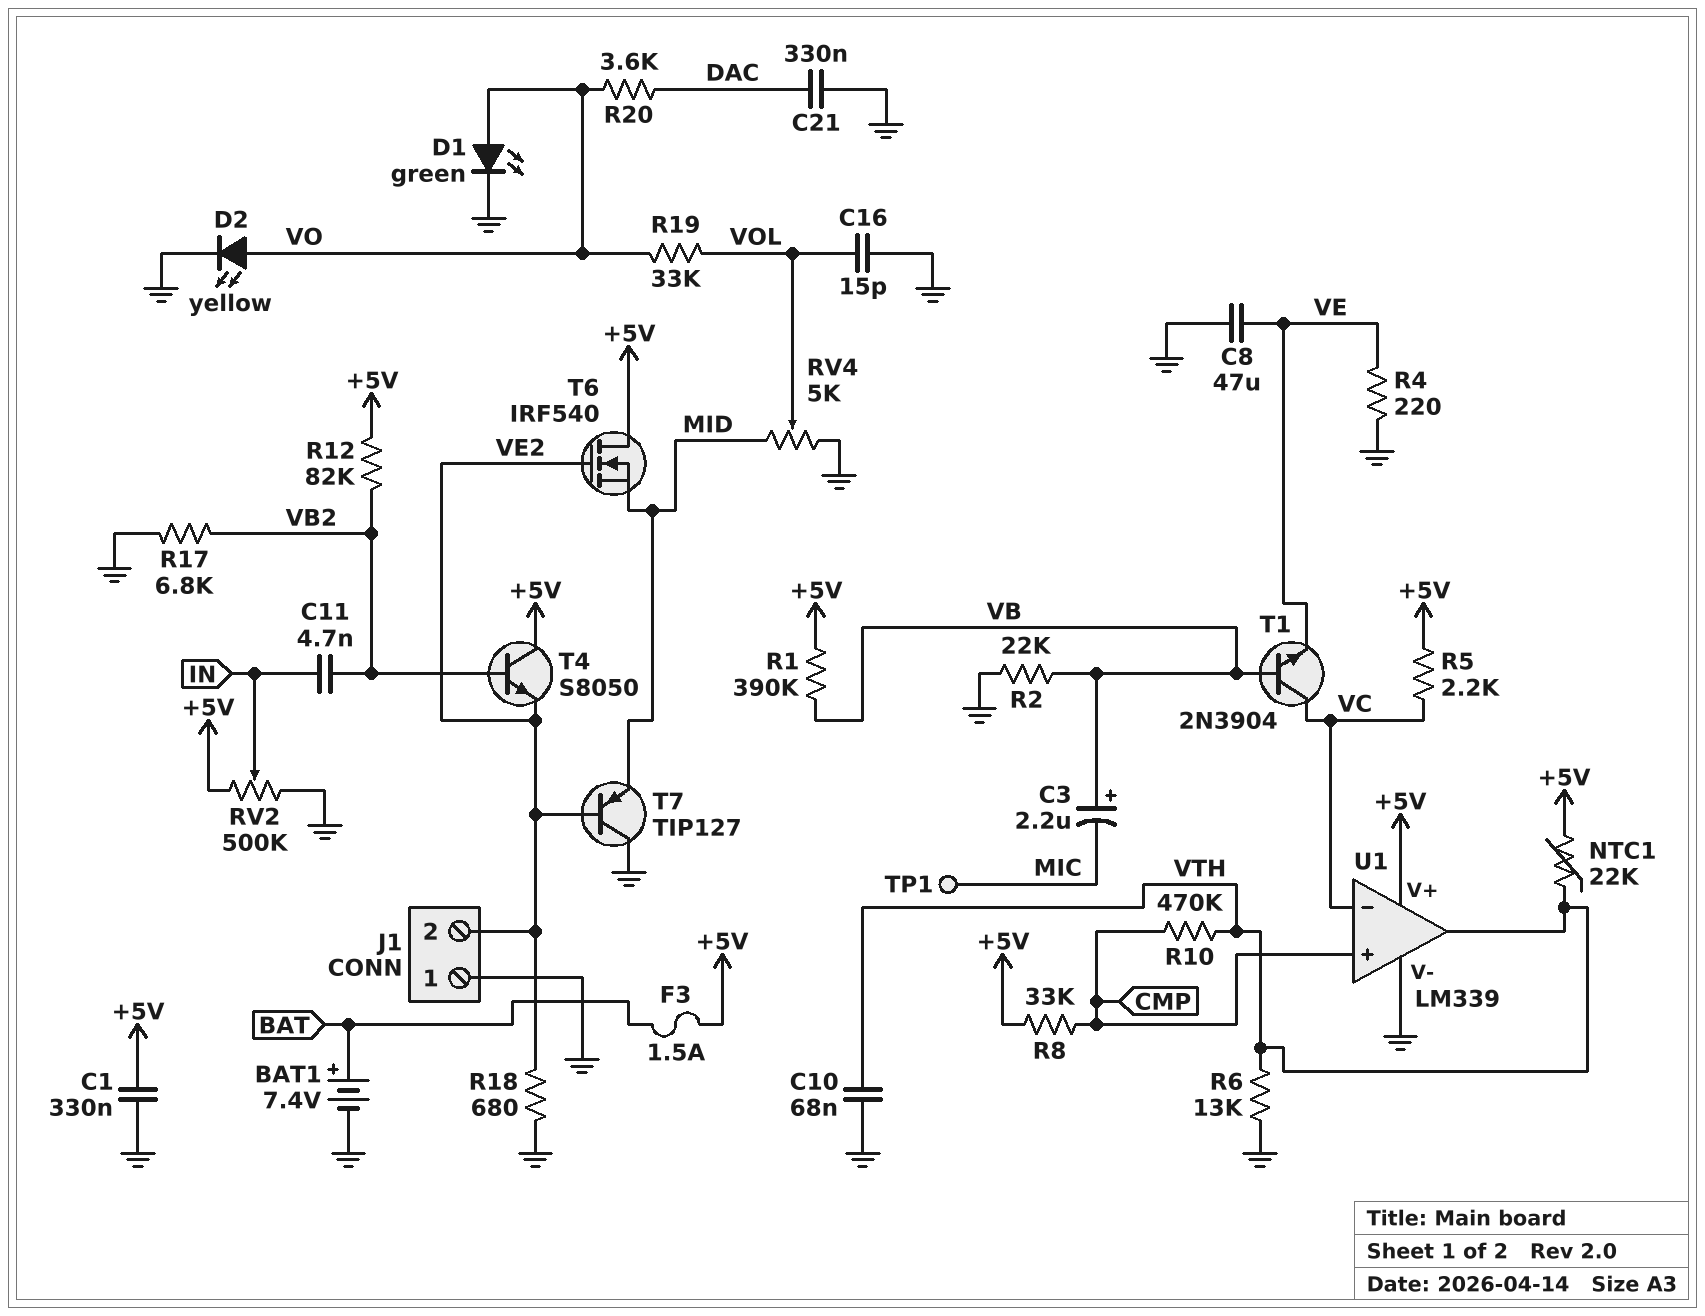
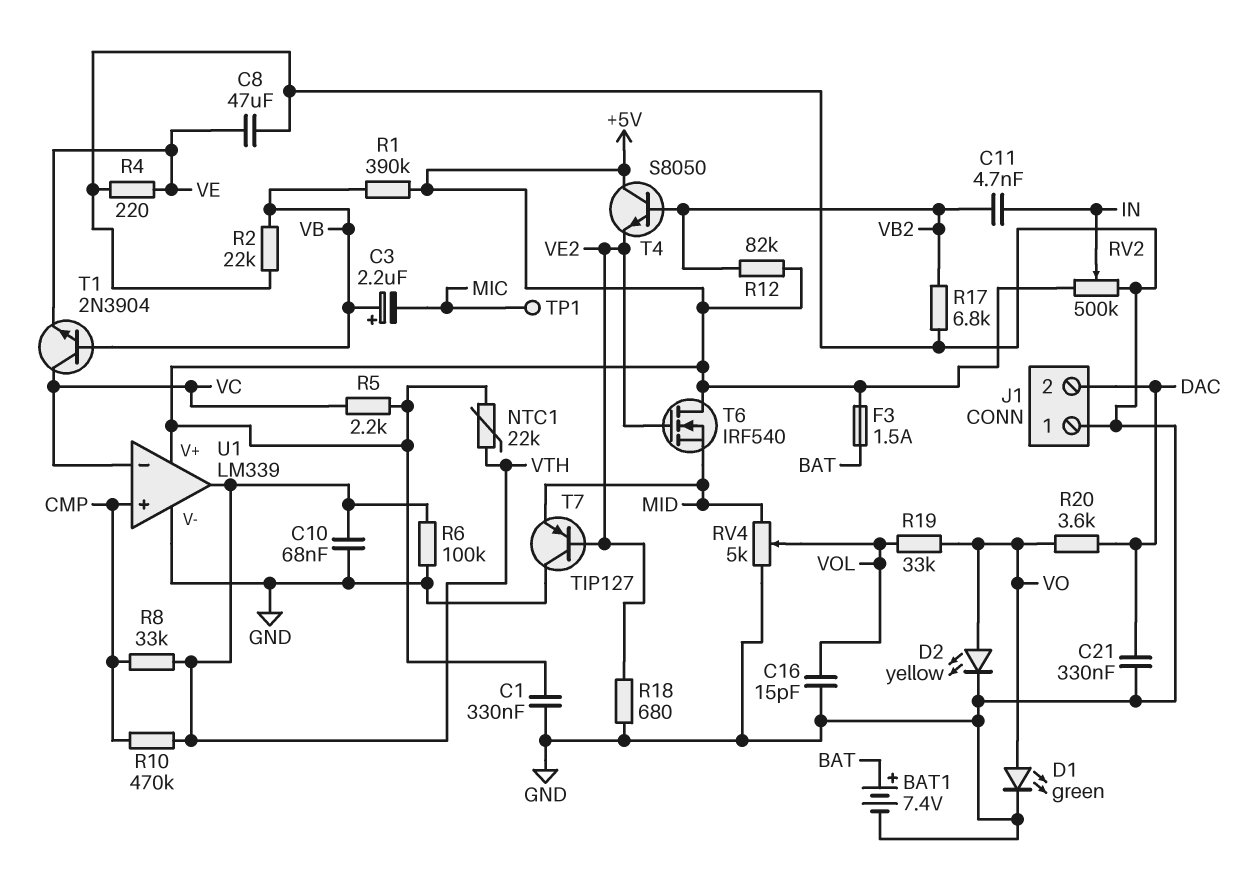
J1 pin 2: VE2 -> DAC
R6: 13k (GND, VTH) -> 100k (GND, VTH)
R8: 33k (+5V, CMP) -> 33k (CMP, VTH)

